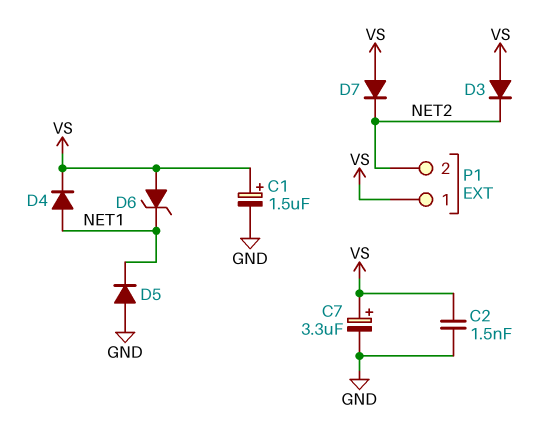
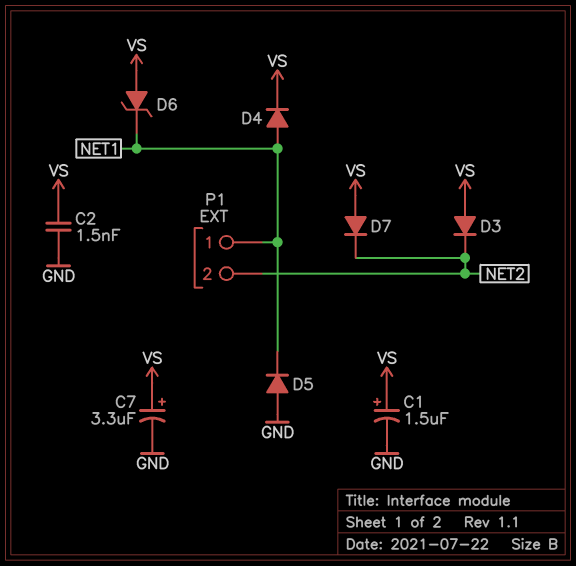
P1 pin 1: VS -> NET1

